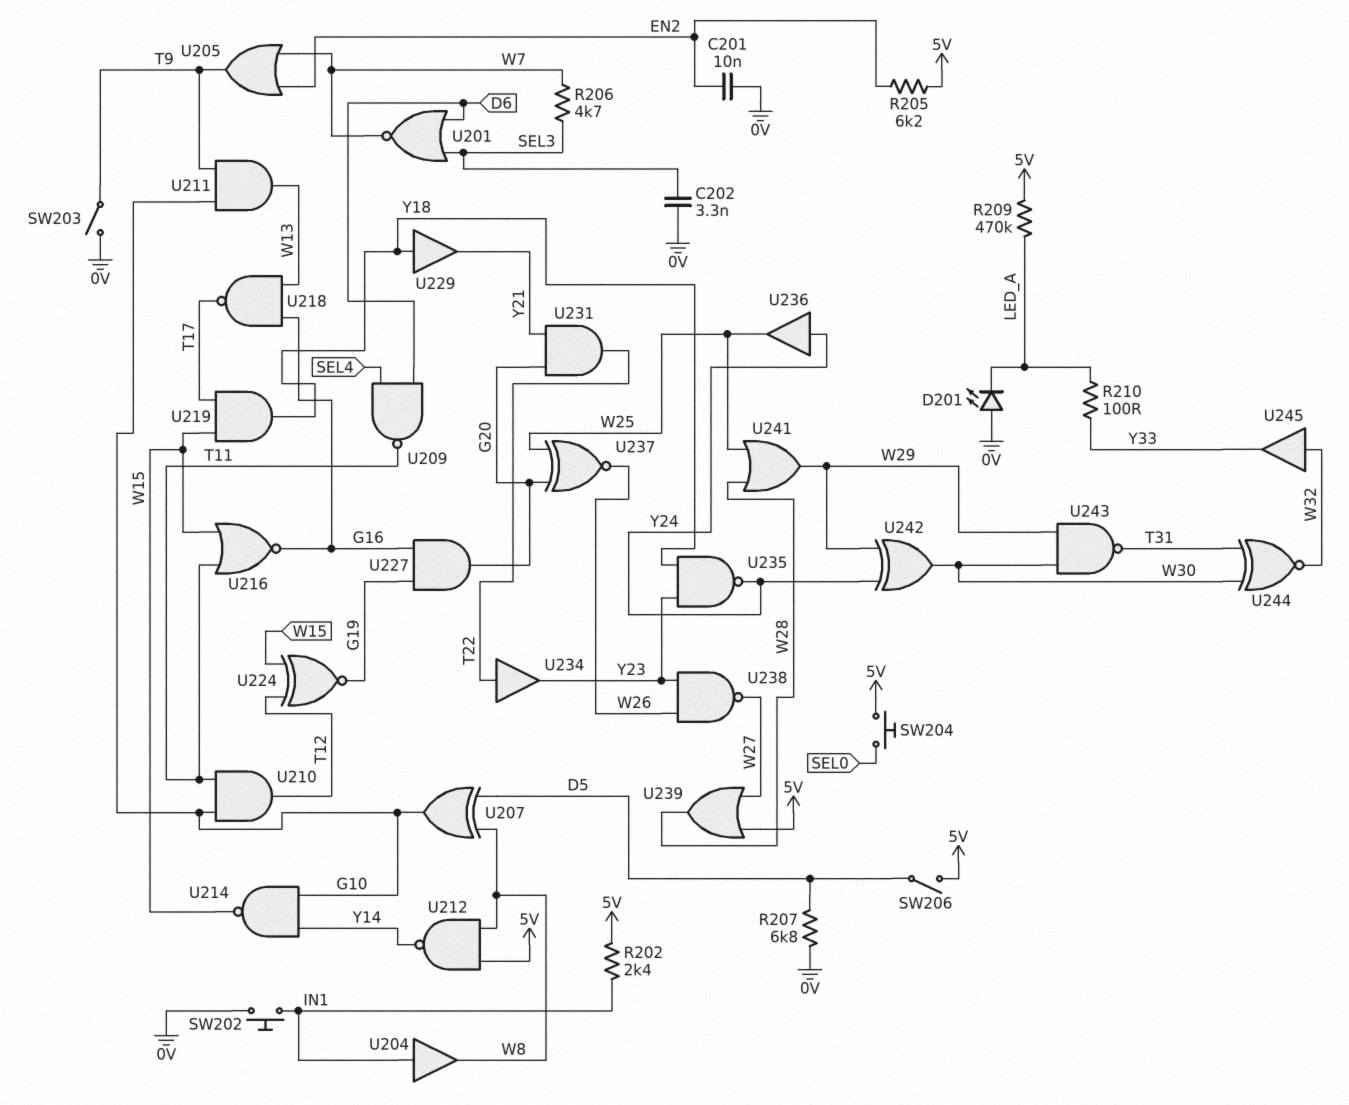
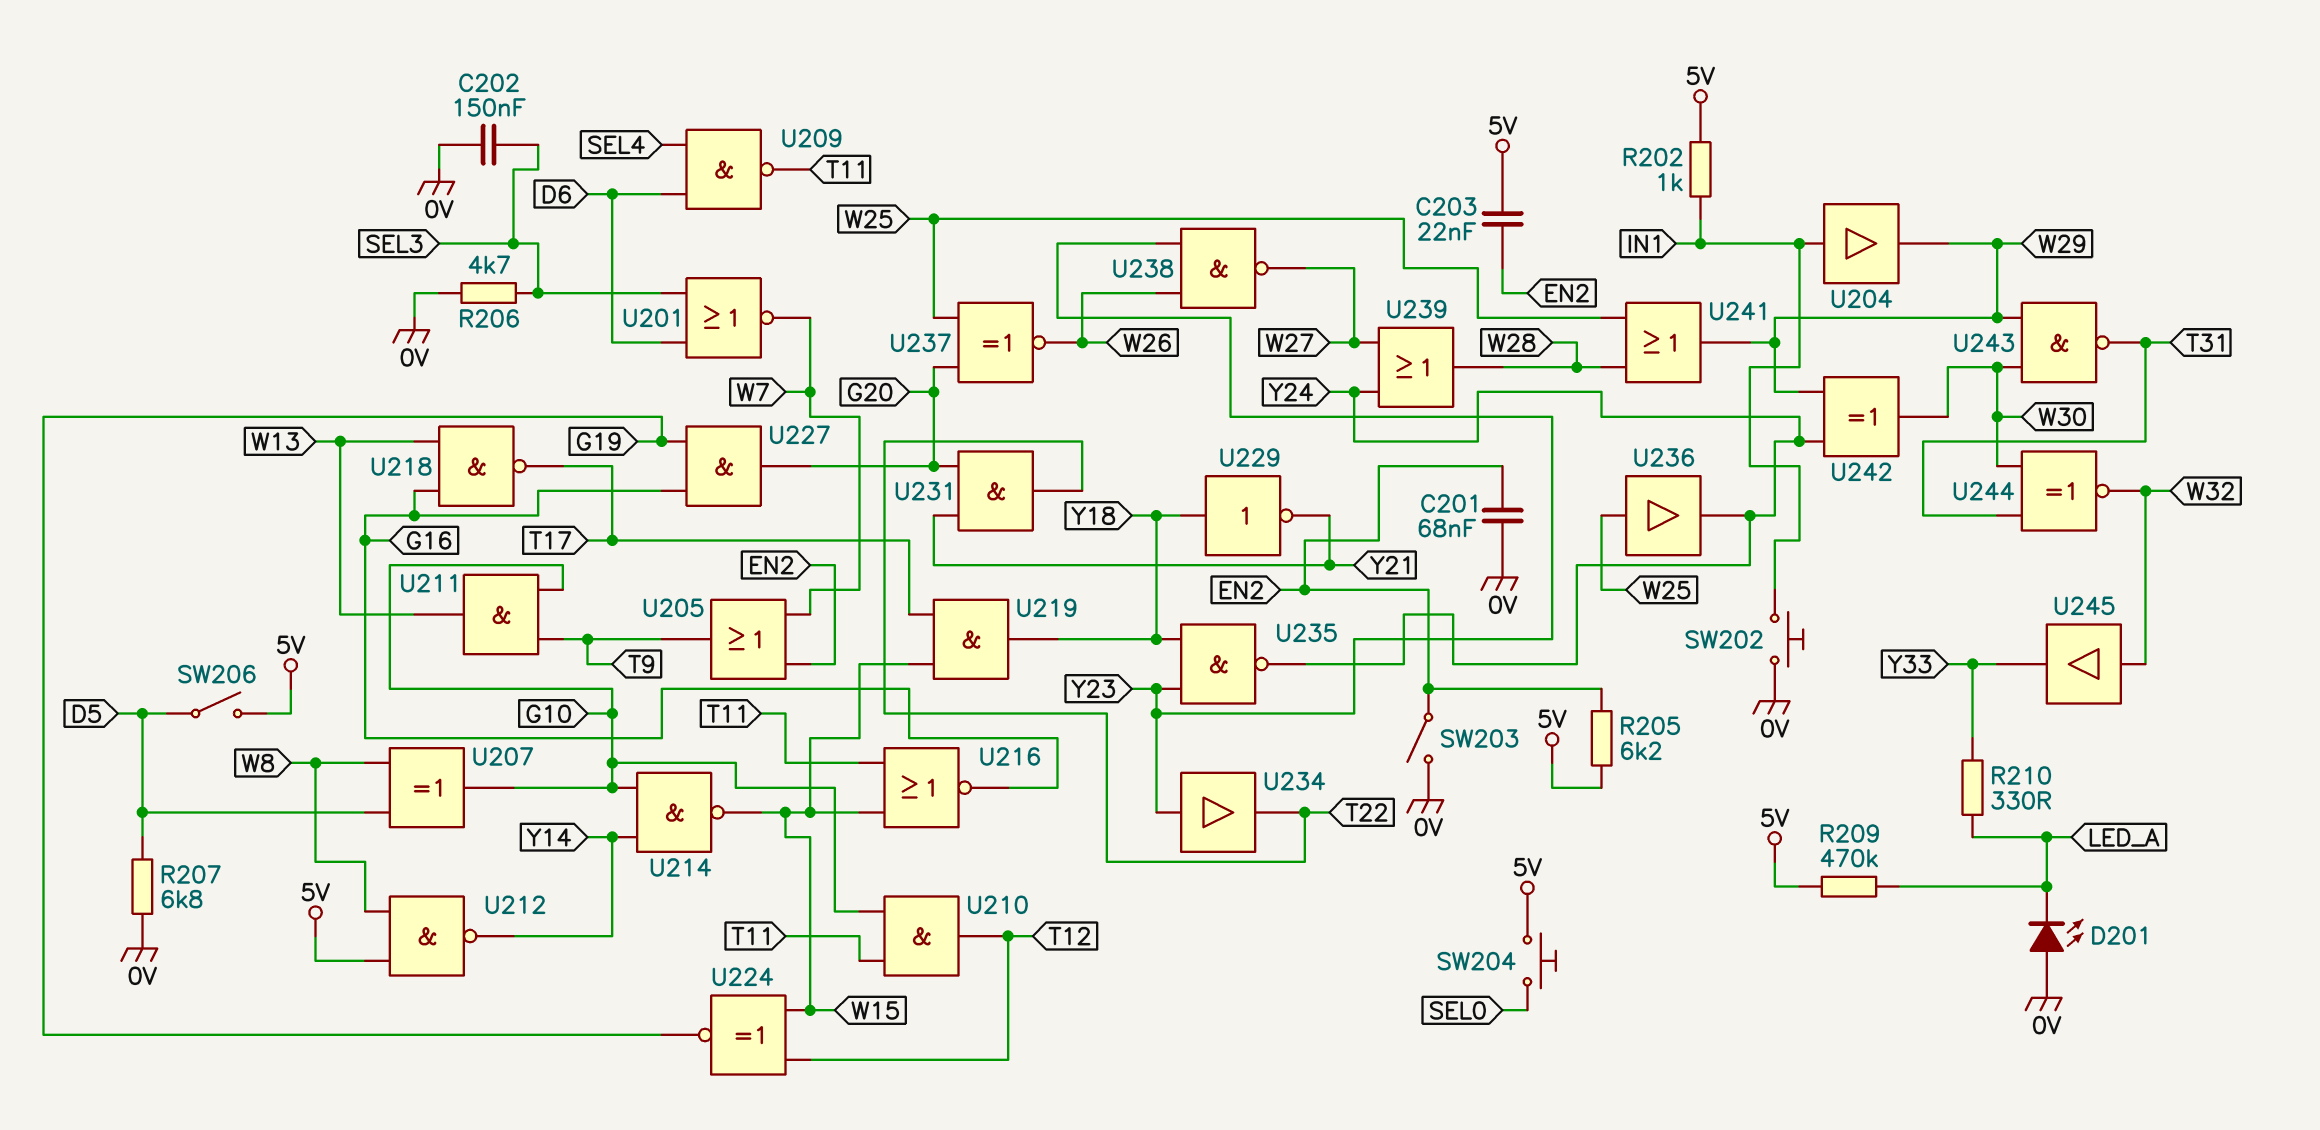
C201: 10nF (0V, EN2) -> 68nF (0V, EN2)
C202: 3.3nF (0V, SEL3) -> 150nF (0V, SEL3)
C203: none -> 22nF (5V, EN2)
R202: 2.4k (5V, IN1) -> 1k (5V, IN1)
R206: 4.7k (SEL3, W7) -> 4.7k (0V, SEL3)
R210: 100 (LED_A, Y33) -> 330 (LED_A, Y33)
SW203: switch (0V, T9) -> switch (0V, EN2)
U204: buffer (in IN1, out W8) -> buffer (in IN1, out W29)
U229: buffer (in Y18, out Y21) -> NOT (in Y18, out Y21)
U234: buffer (in T22, out Y23) -> buffer (in Y23, out T22)
U236: buffer (in Y24, out W25) -> buffer (in W25, out Y24)
U239: OR (in 5V, in W27, out W28) -> OR (in W27, in Y24, out W28)

